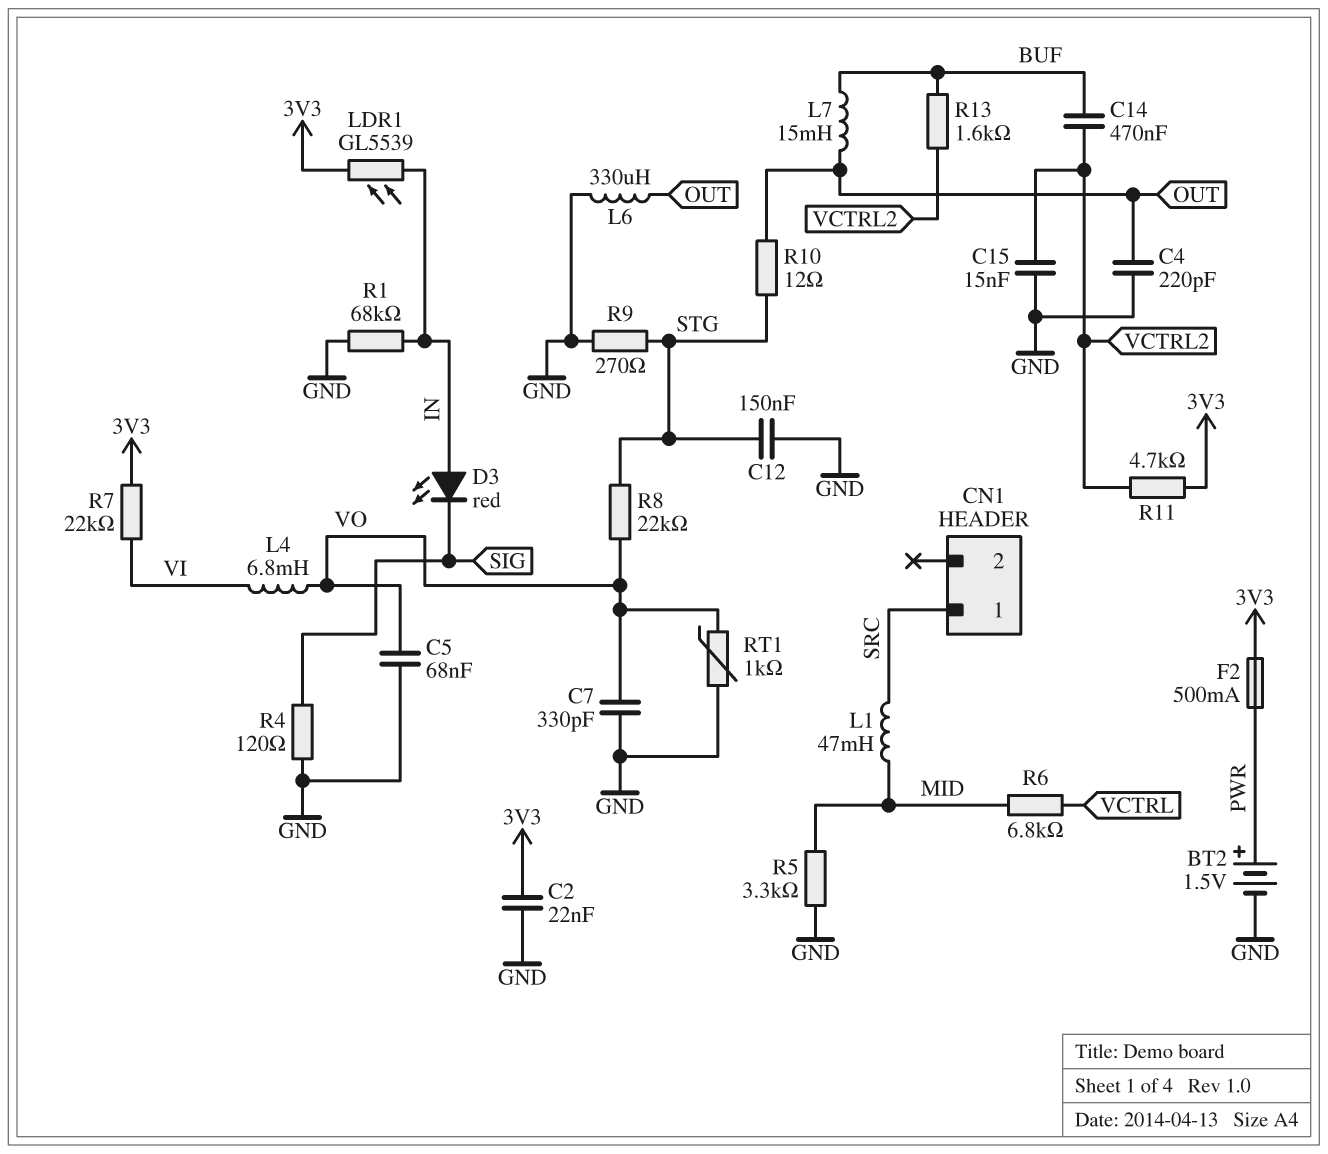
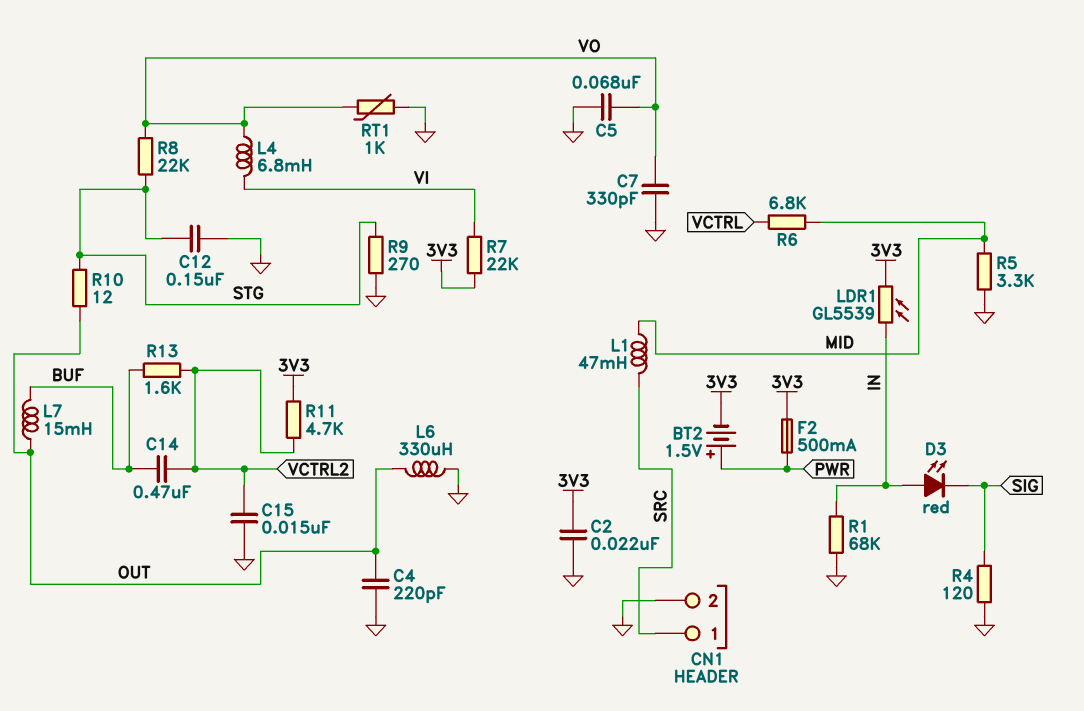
BT2: 1.5V (plus PWR, minus GND) -> 1.5V (plus PWR, minus 3V3)
CN1 pin 2: none -> GND

